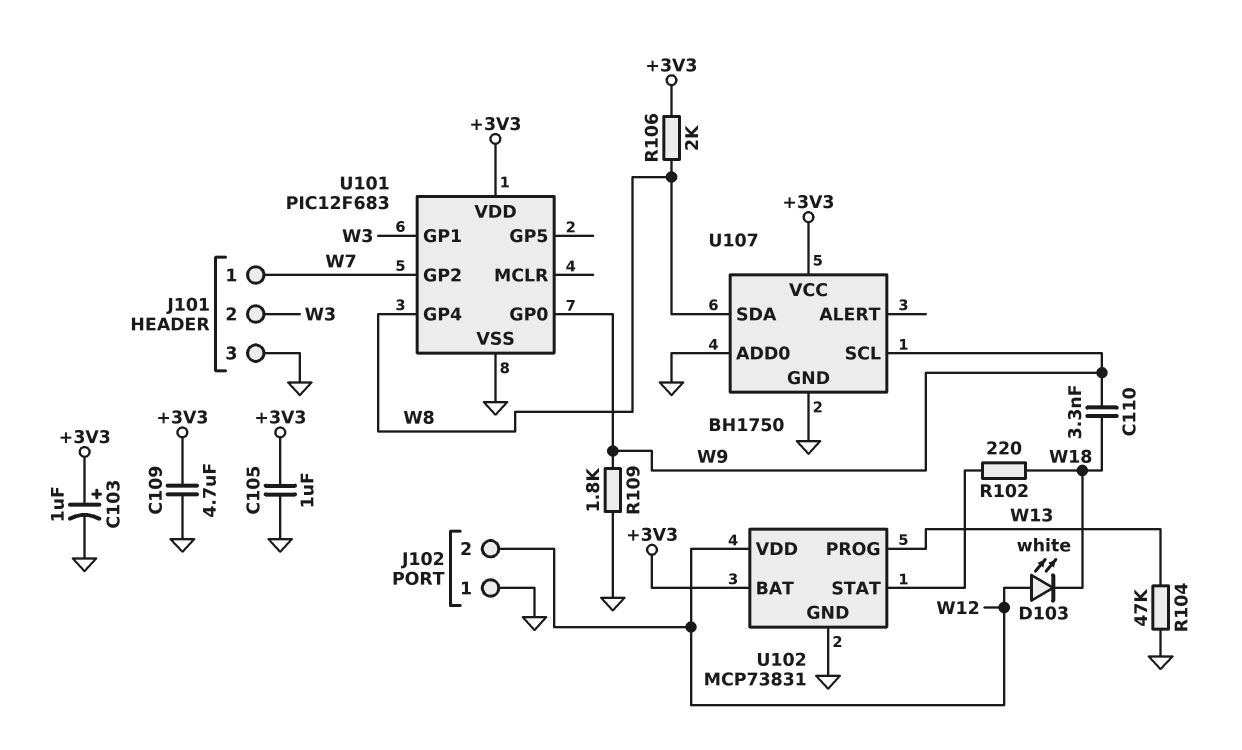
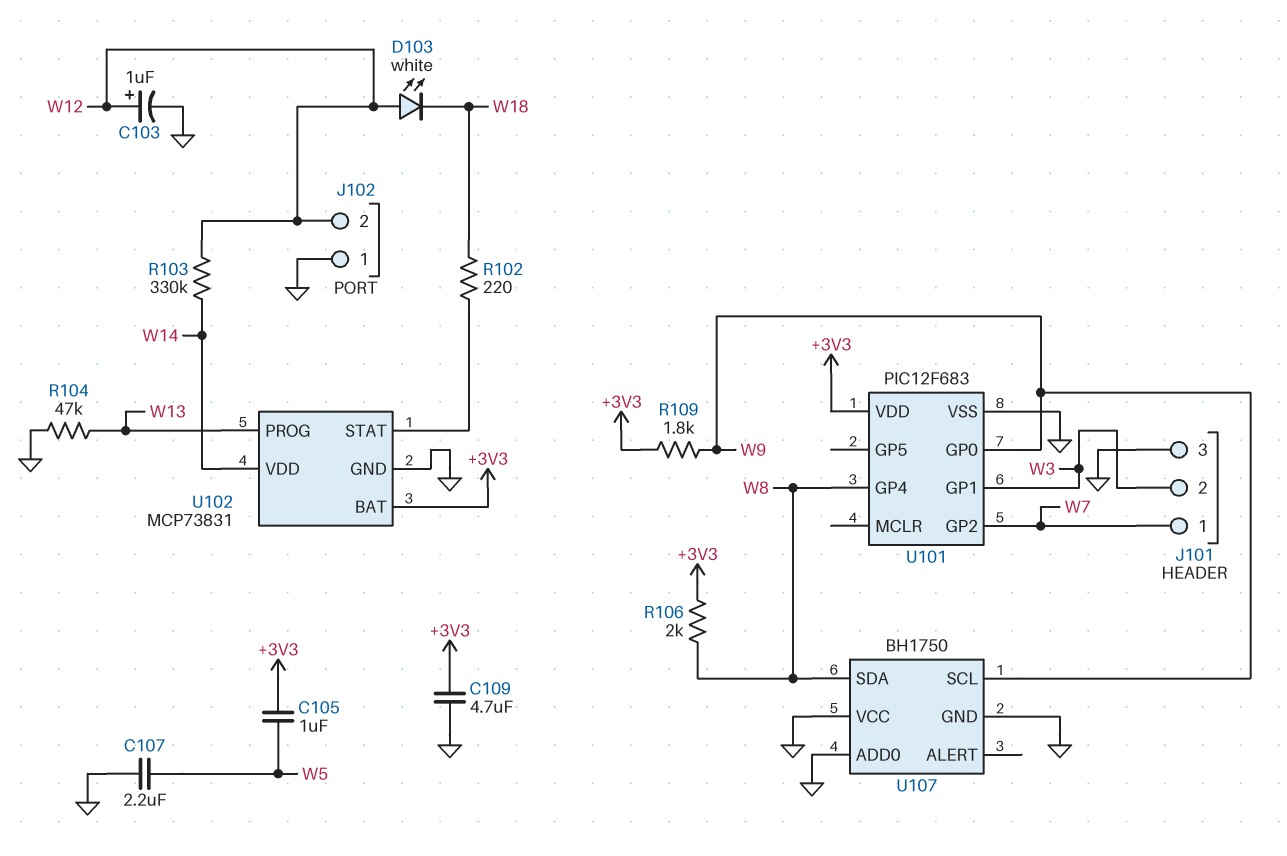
C103: 1uF (plus +3V3, minus GND) -> 1uF (plus W12, minus GND)
C105: 1uF (+3V3, GND) -> 1uF (+3V3, W5)
C107: none -> 2.2uF (GND, W5)
C110: 3.3nF (W9, W18) -> none
R103: none -> 330k (W12, W14)
R109: 1.8k (GND, W9) -> 1.8k (+3V3, W9)
U102 pin VDD: W12 -> W14
U107 pin VCC: +3V3 -> GND

